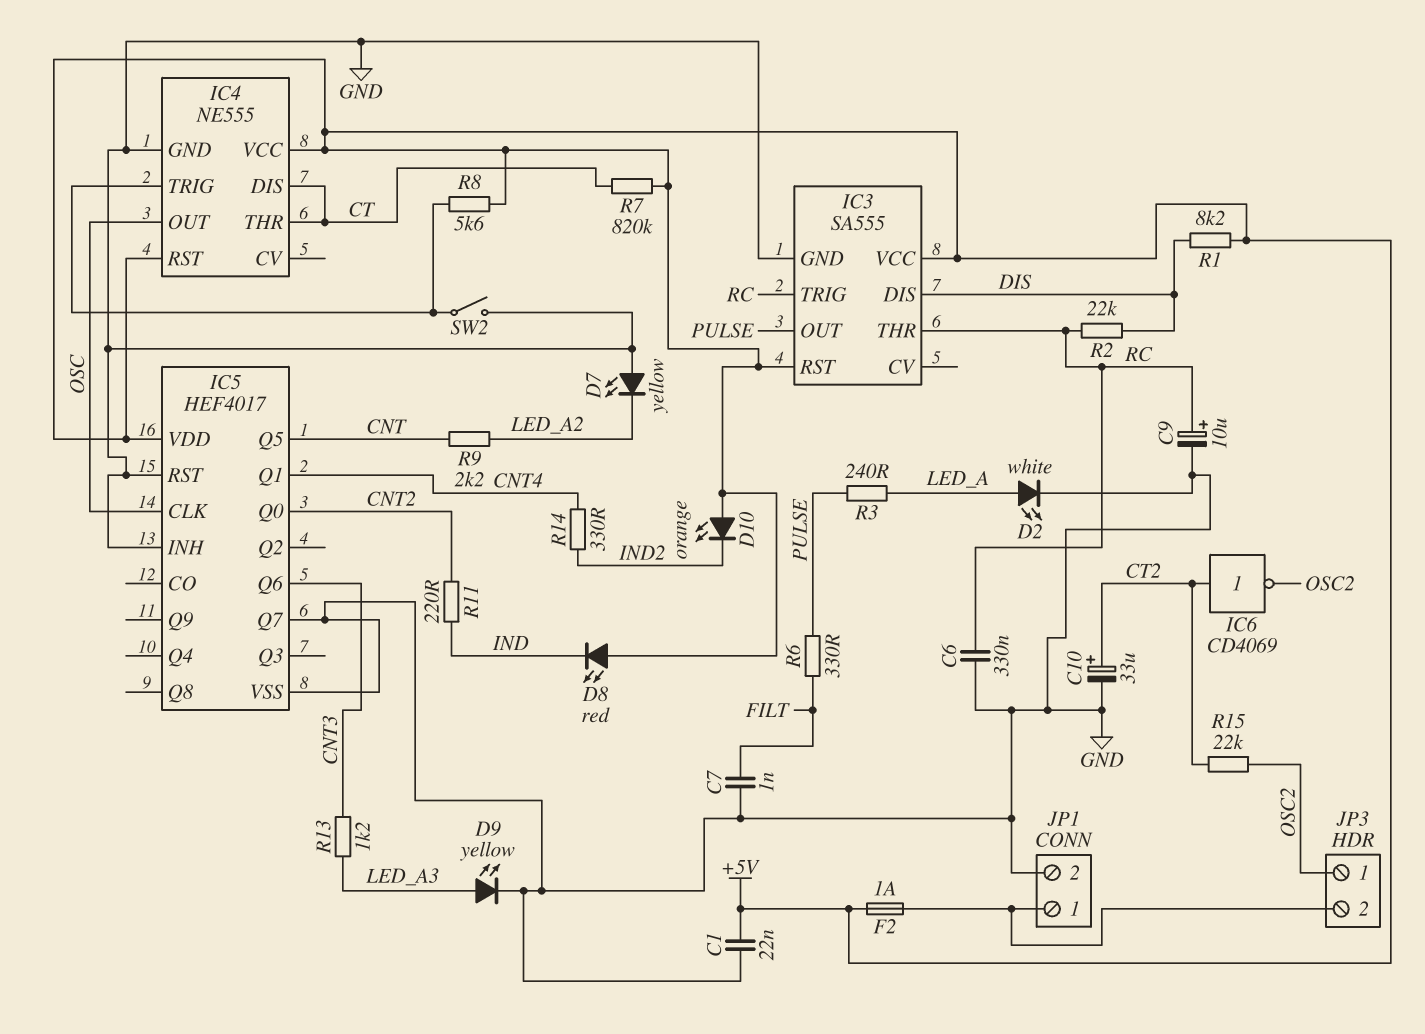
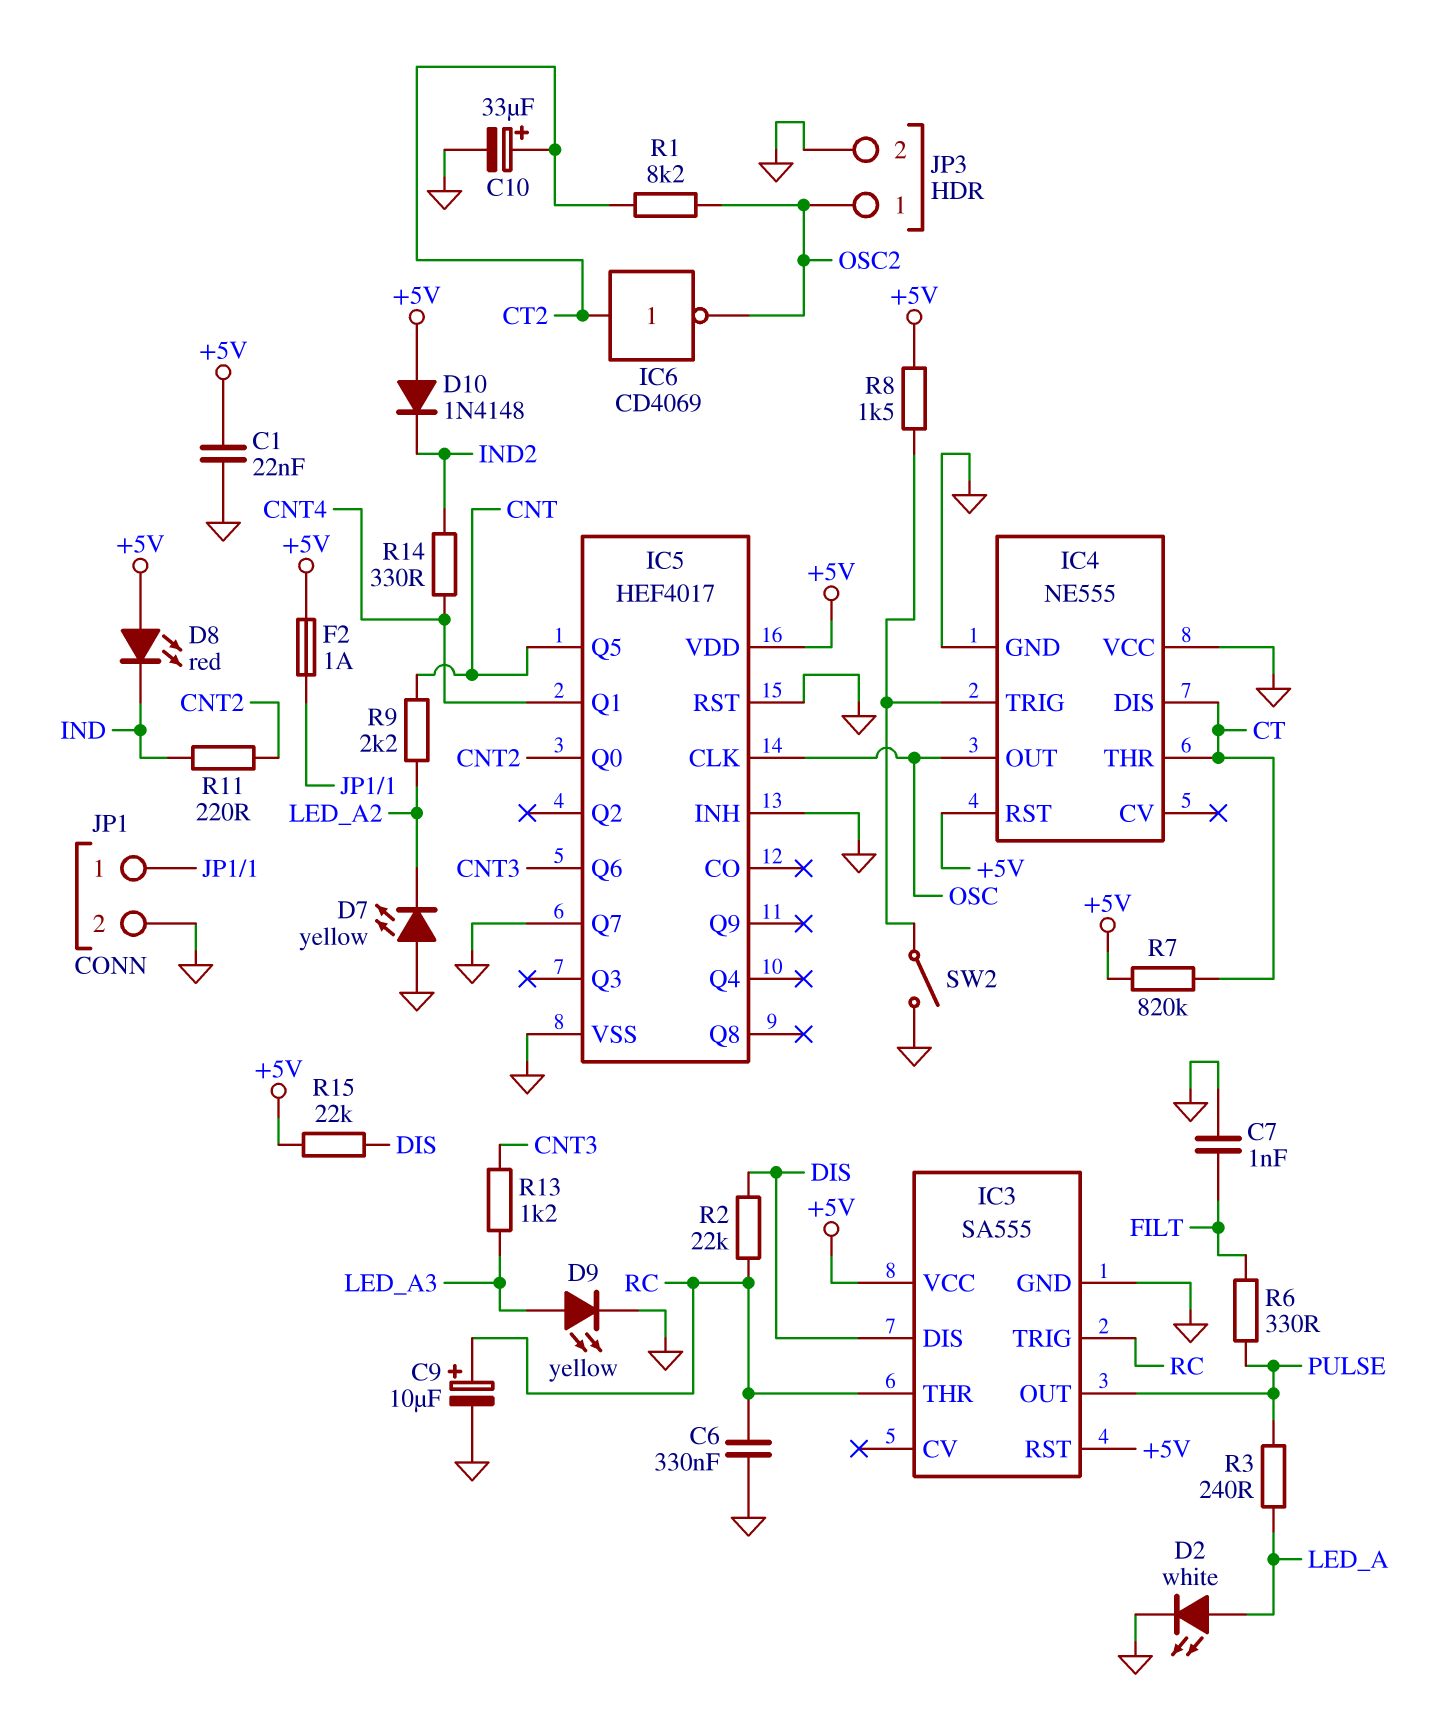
D10: LED orange (A +5V, K IND2) -> diode 1N4148 (A +5V, K IND2)
IC4 pin VCC: +5V -> GND
JP3 pin 2: JP1/1 -> GND
R1: 8.2k (+5V, DIS) -> 8.2k (CT2, OSC2)
R8: 5.6k (+5V, IC4/TRIG) -> 1.5k (+5V, IC4/TRIG)
R15: 22k (CT2, OSC2) -> 22k (+5V, DIS)

